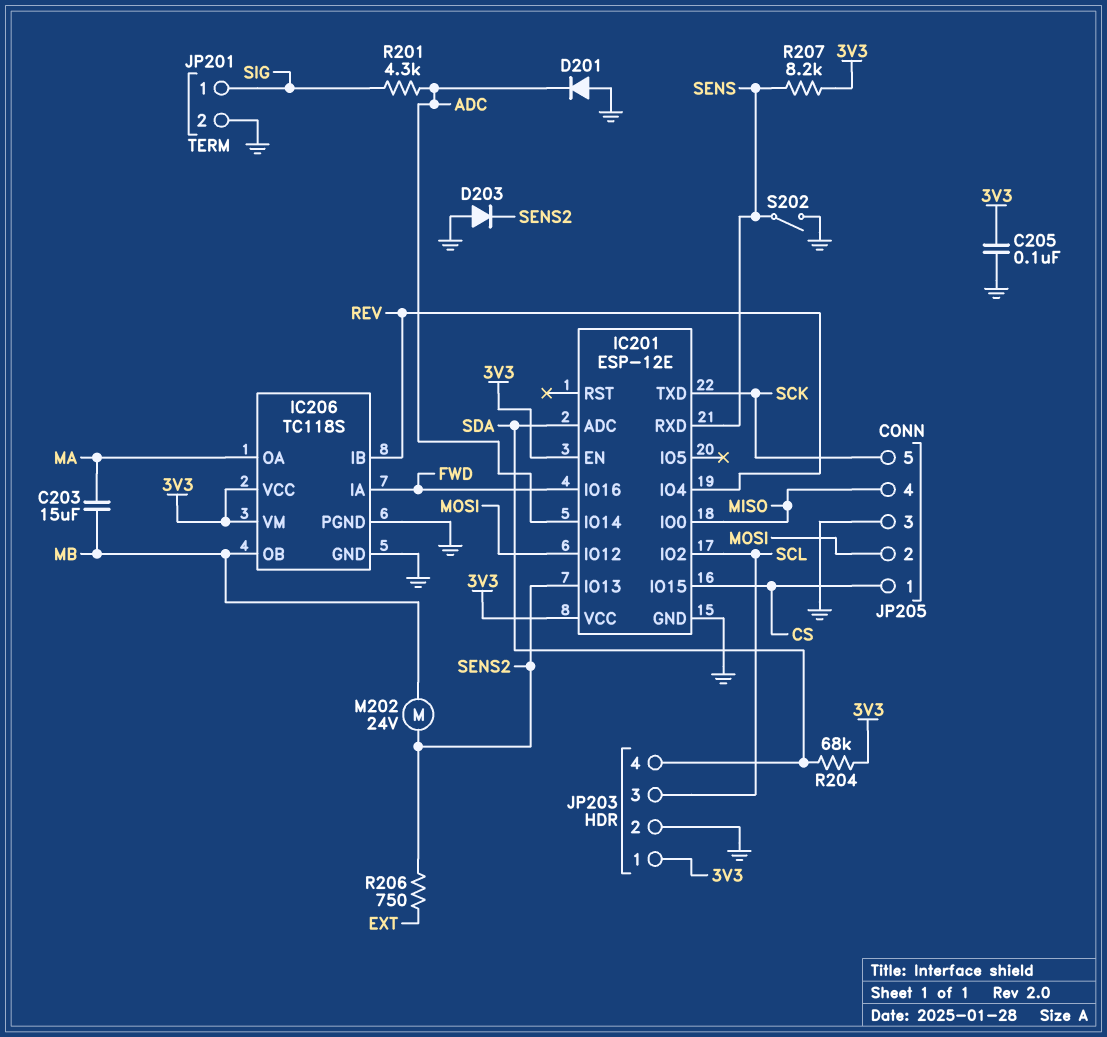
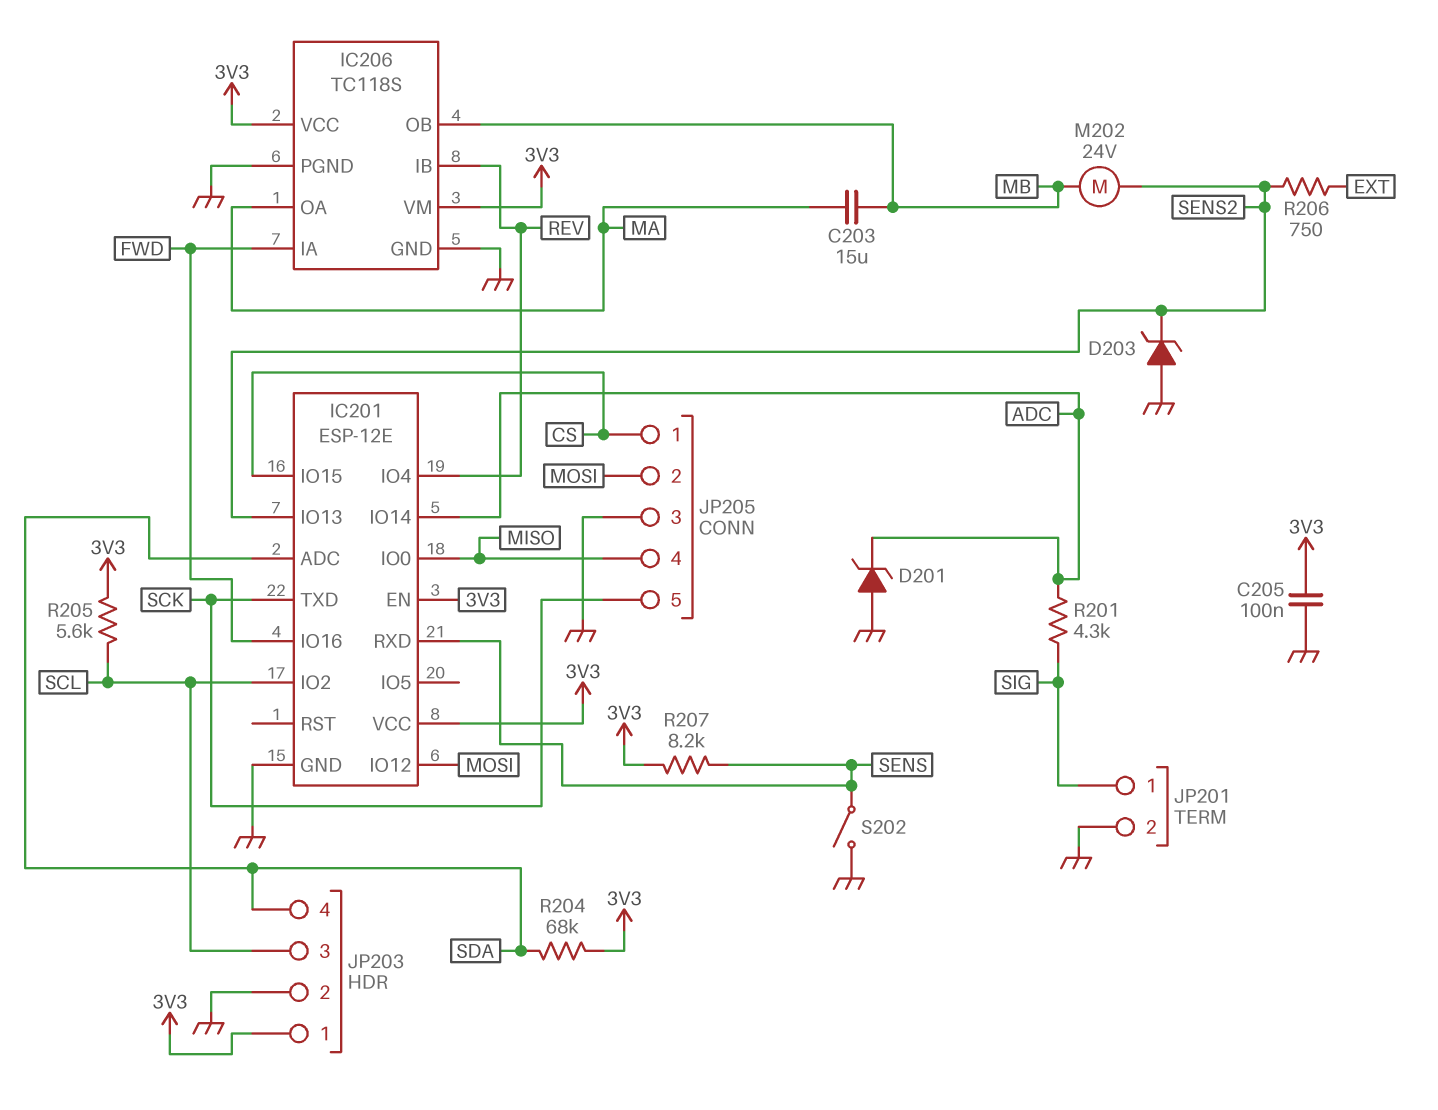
D201: diode (A GND, K ADC) -> zener (A GND, K ADC)
D203: diode (A GND, K SENS2) -> zener (A GND, K SENS2)
R205: none -> 5.6k (3V3, SCL)

